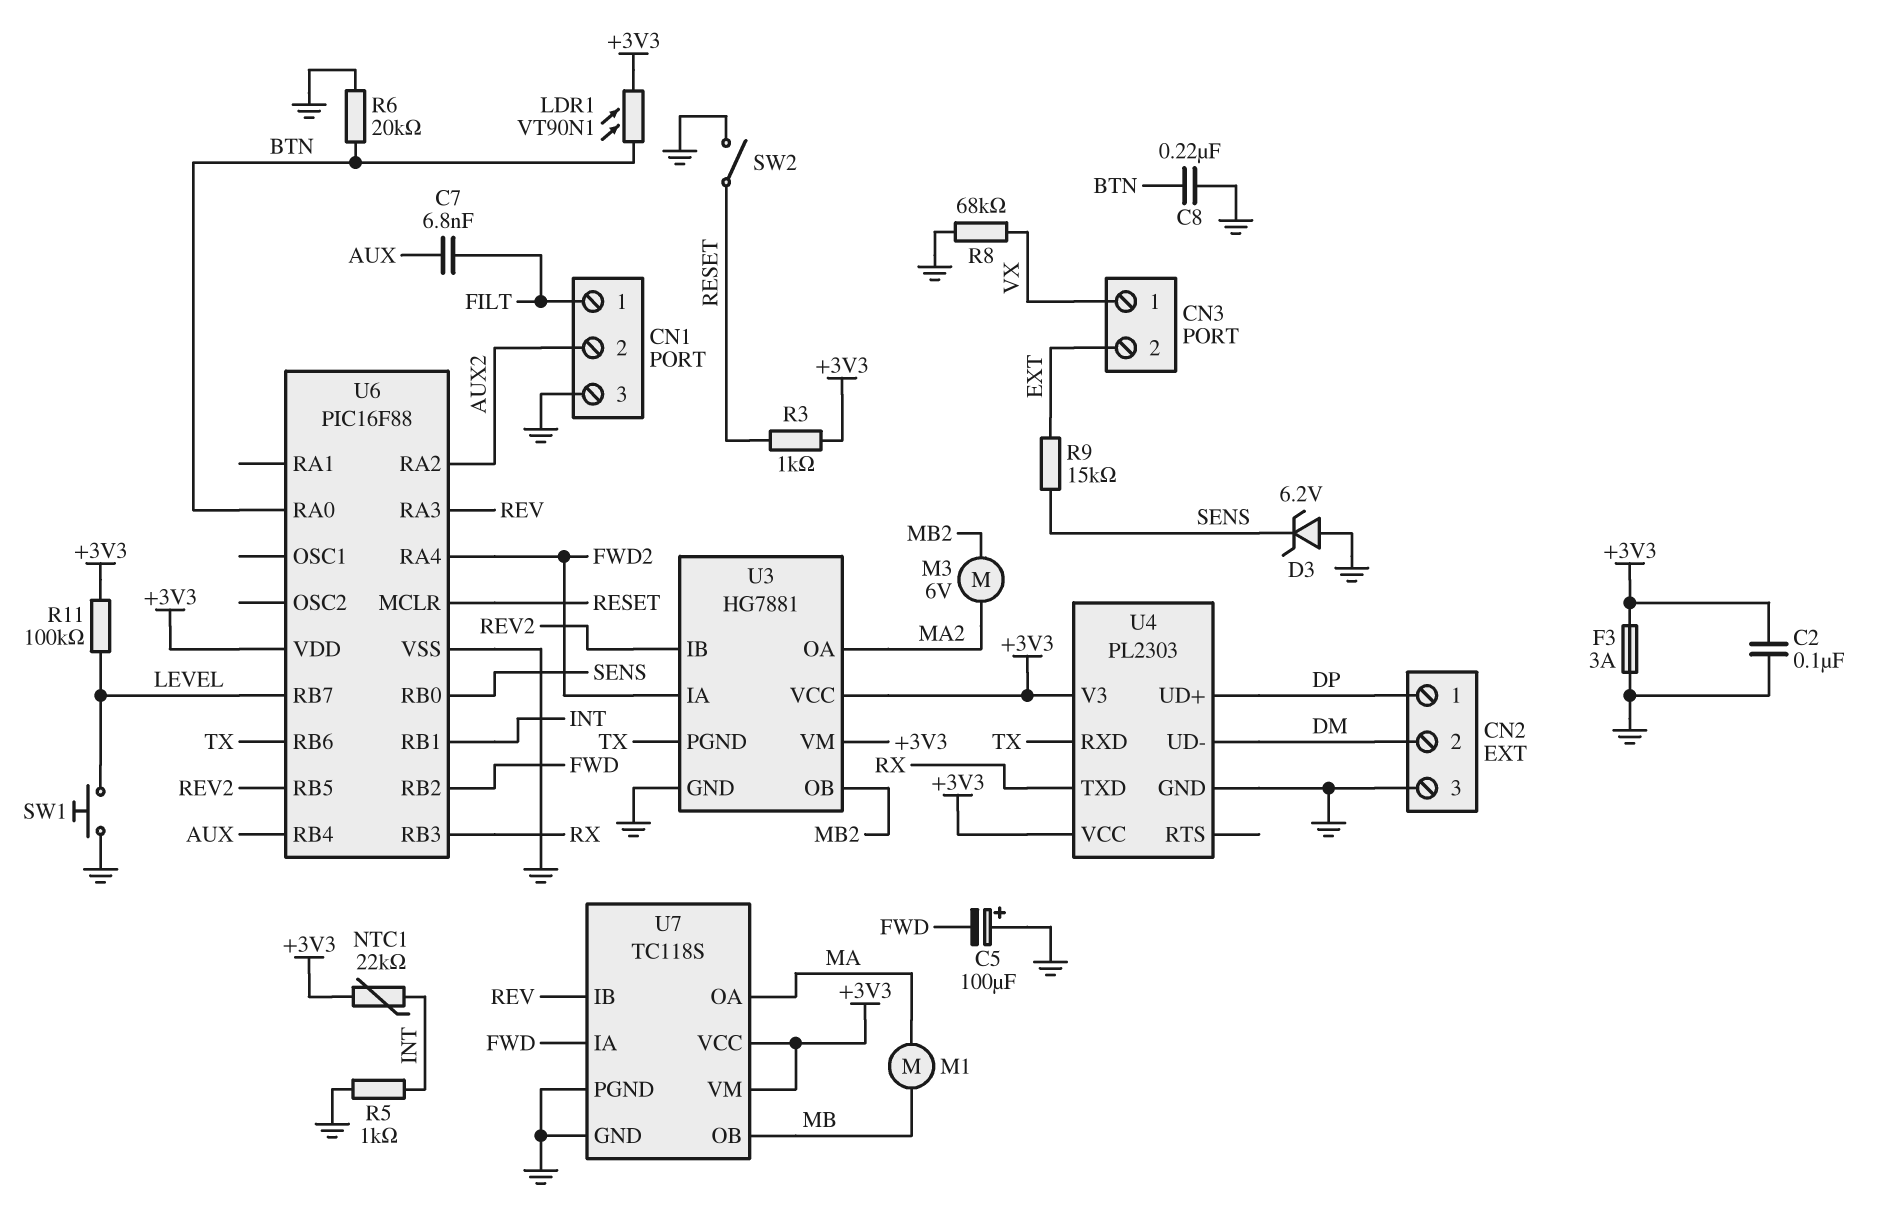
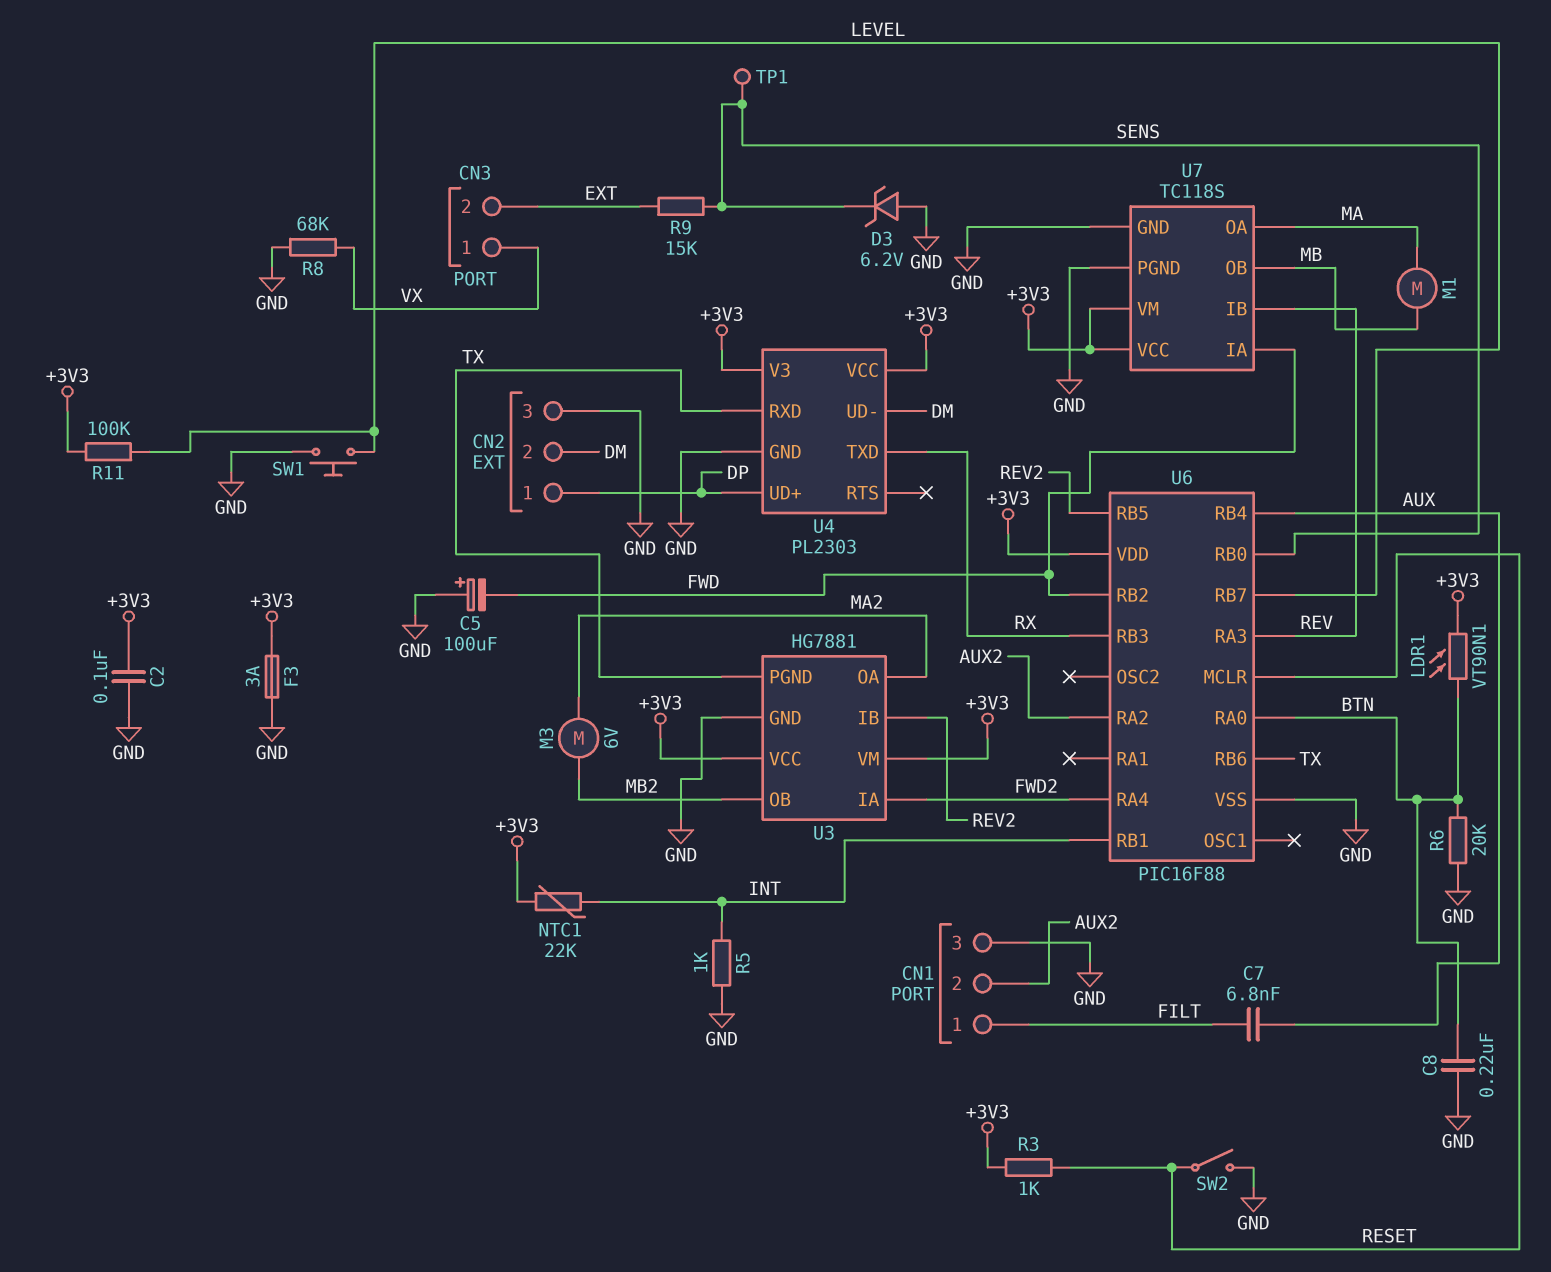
TP1: none -> test point (SENS)

